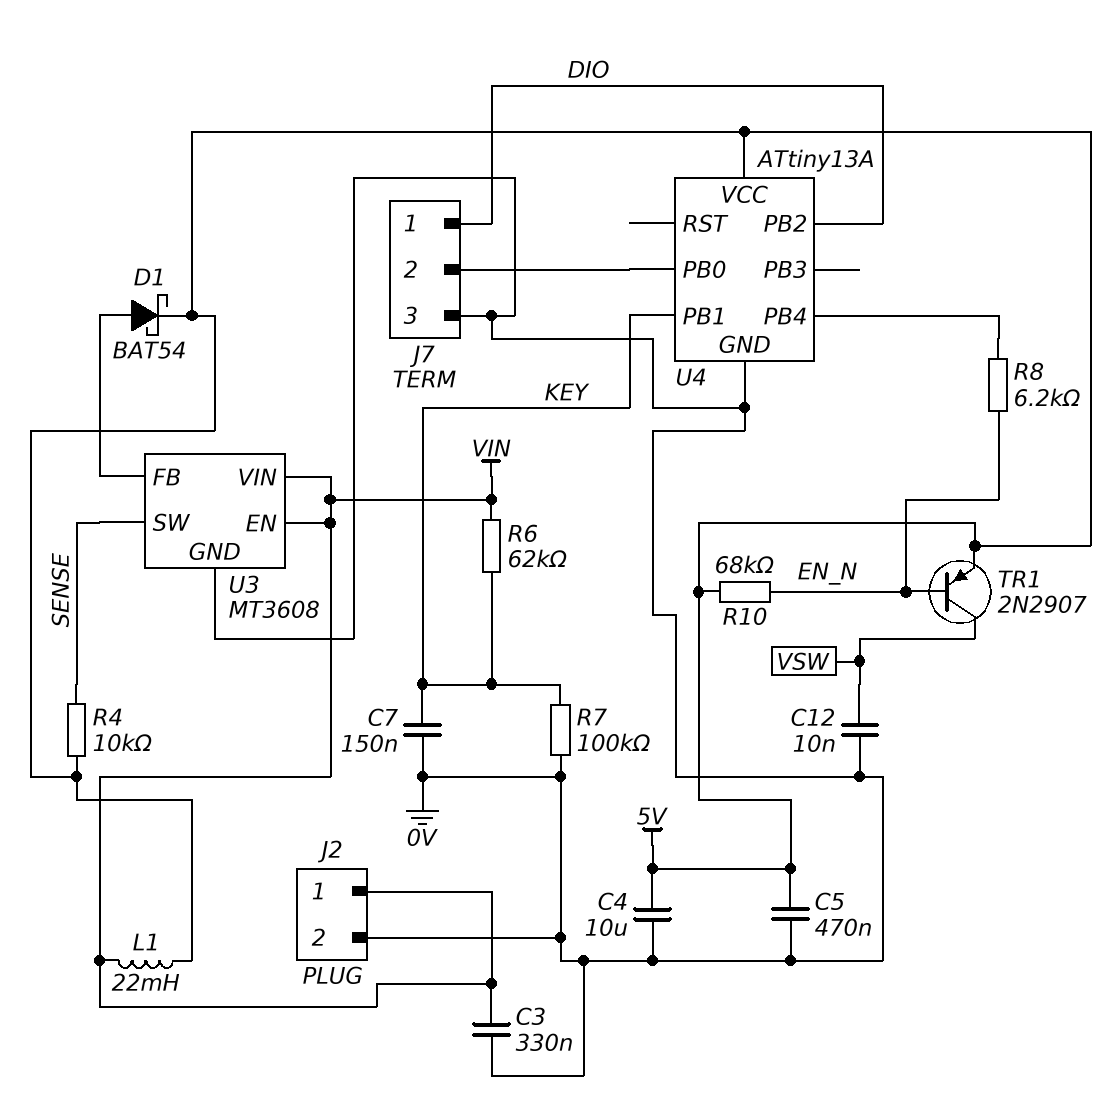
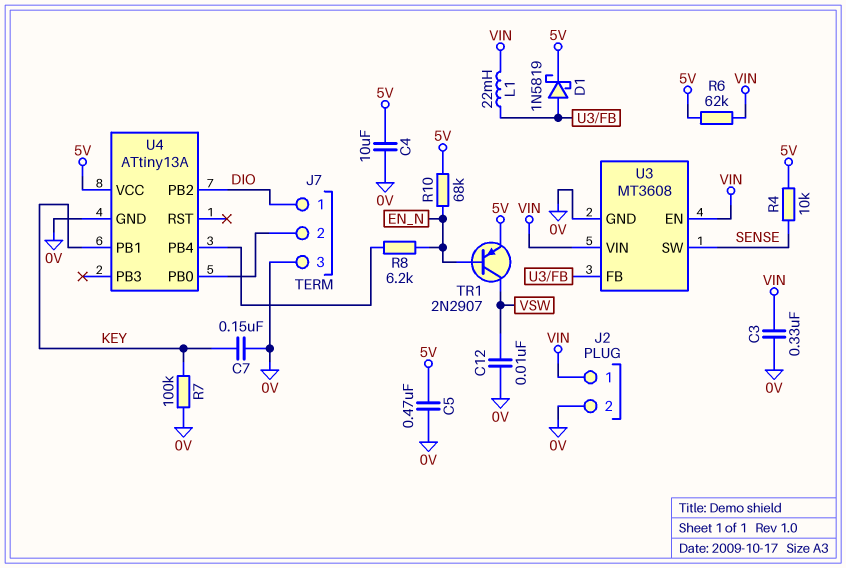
D1: schottky BAT54 (A U3/FB, K 5V) -> schottky 1N5819 (A U3/FB, K 5V)
L1: 22mH (5V, VIN) -> 22mH (U3/FB, VIN)
R6: 62k (KEY, VIN) -> 62k (5V, VIN)

